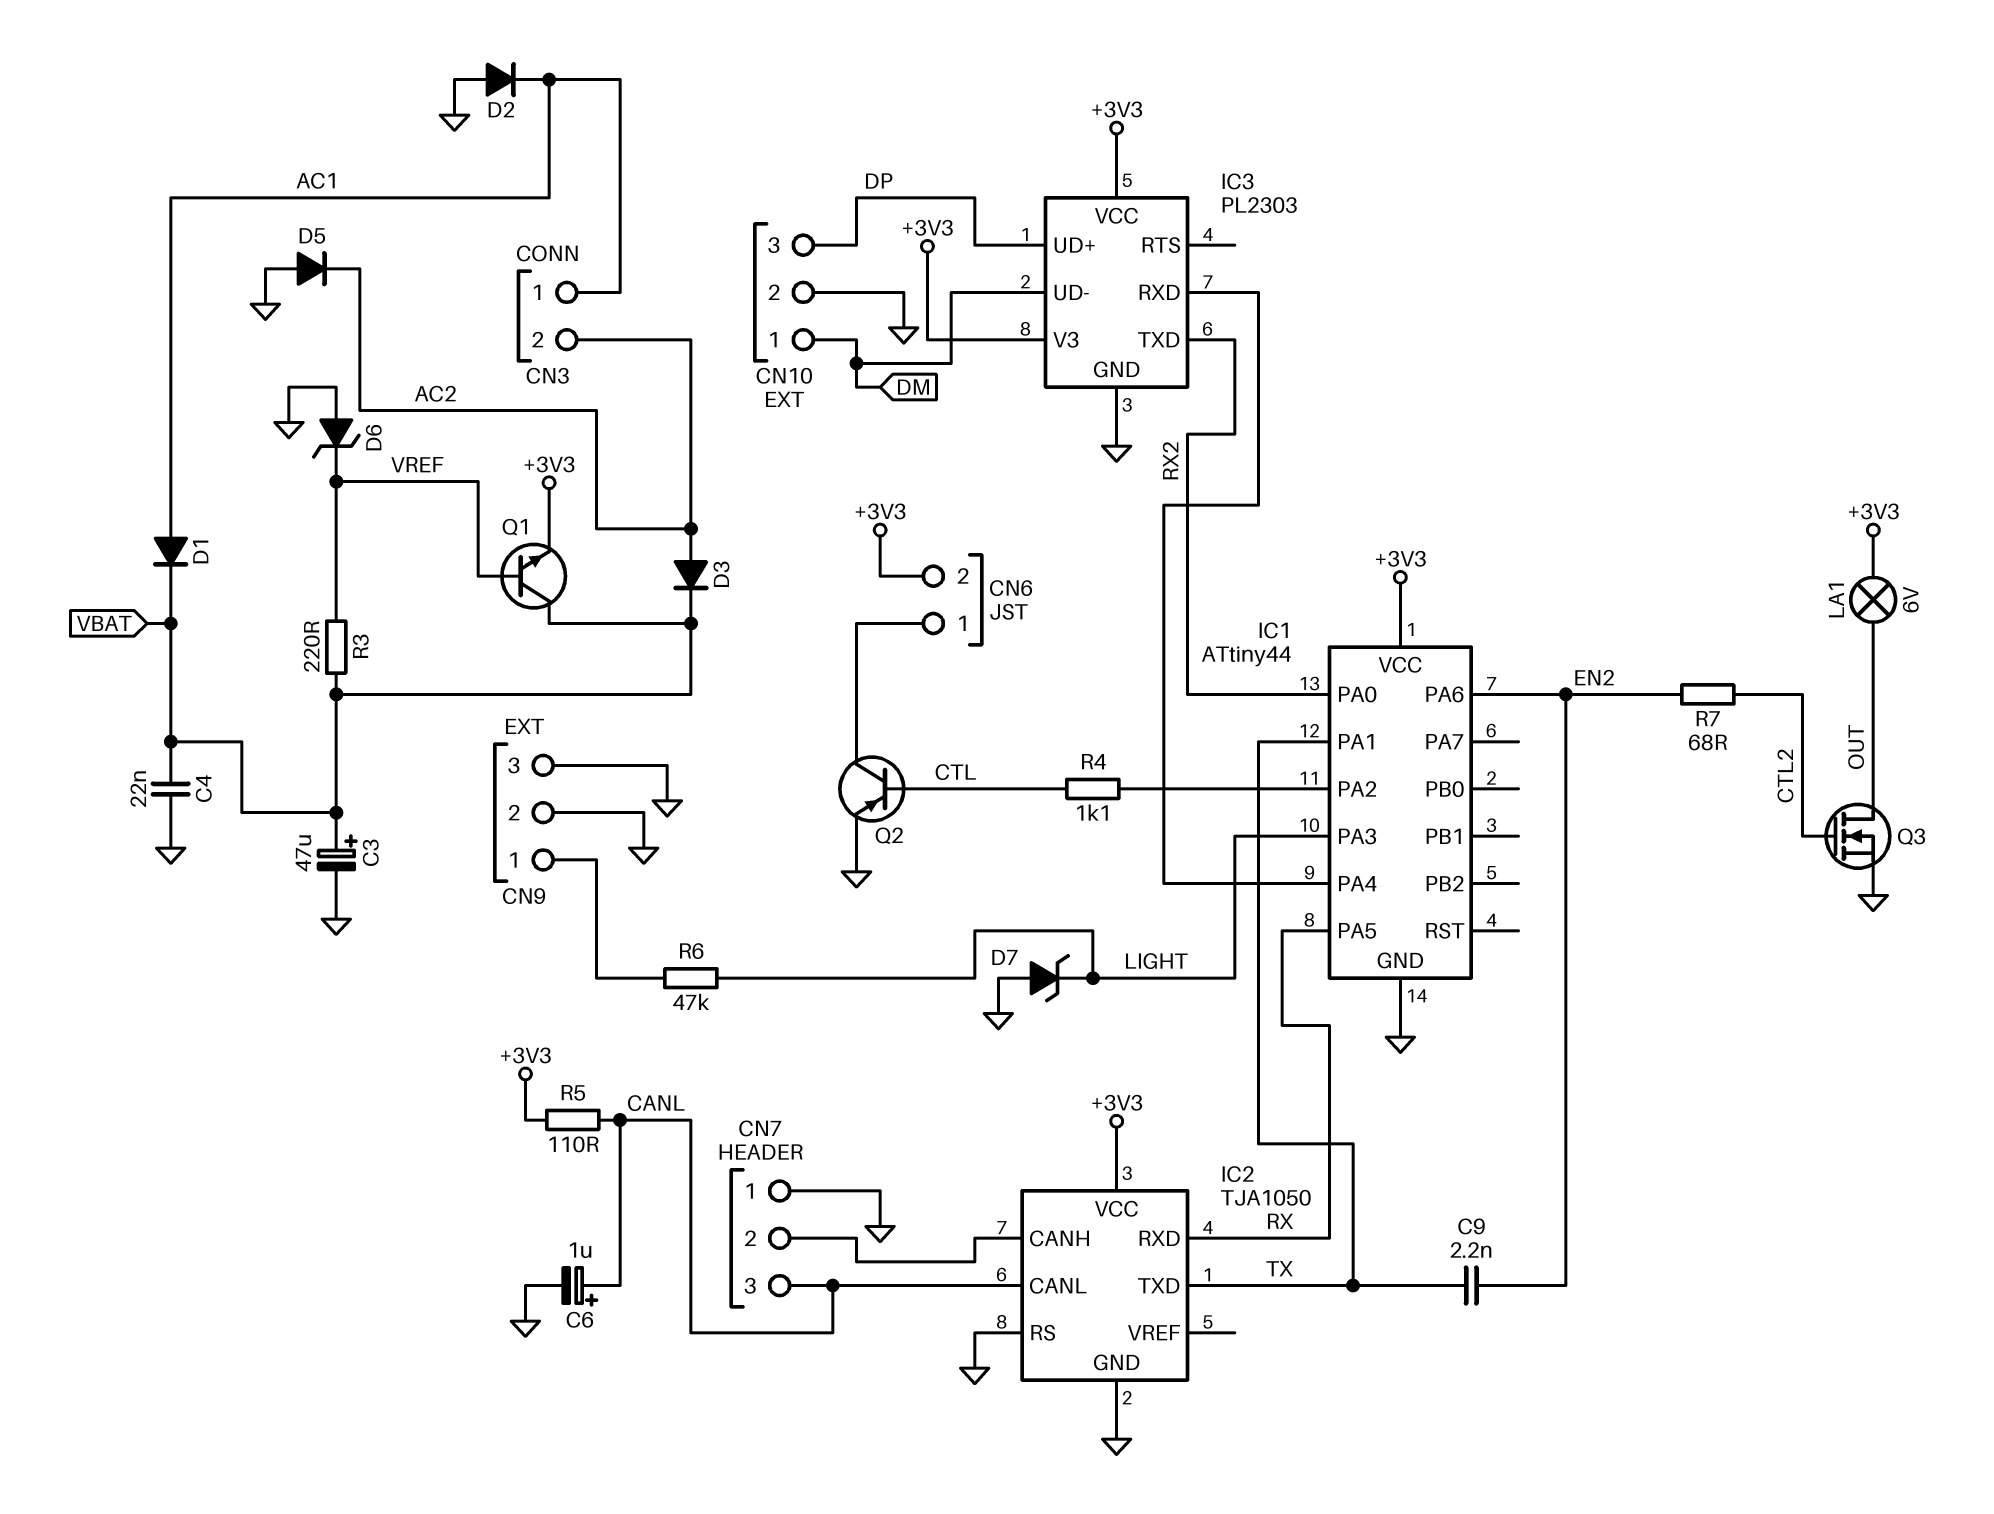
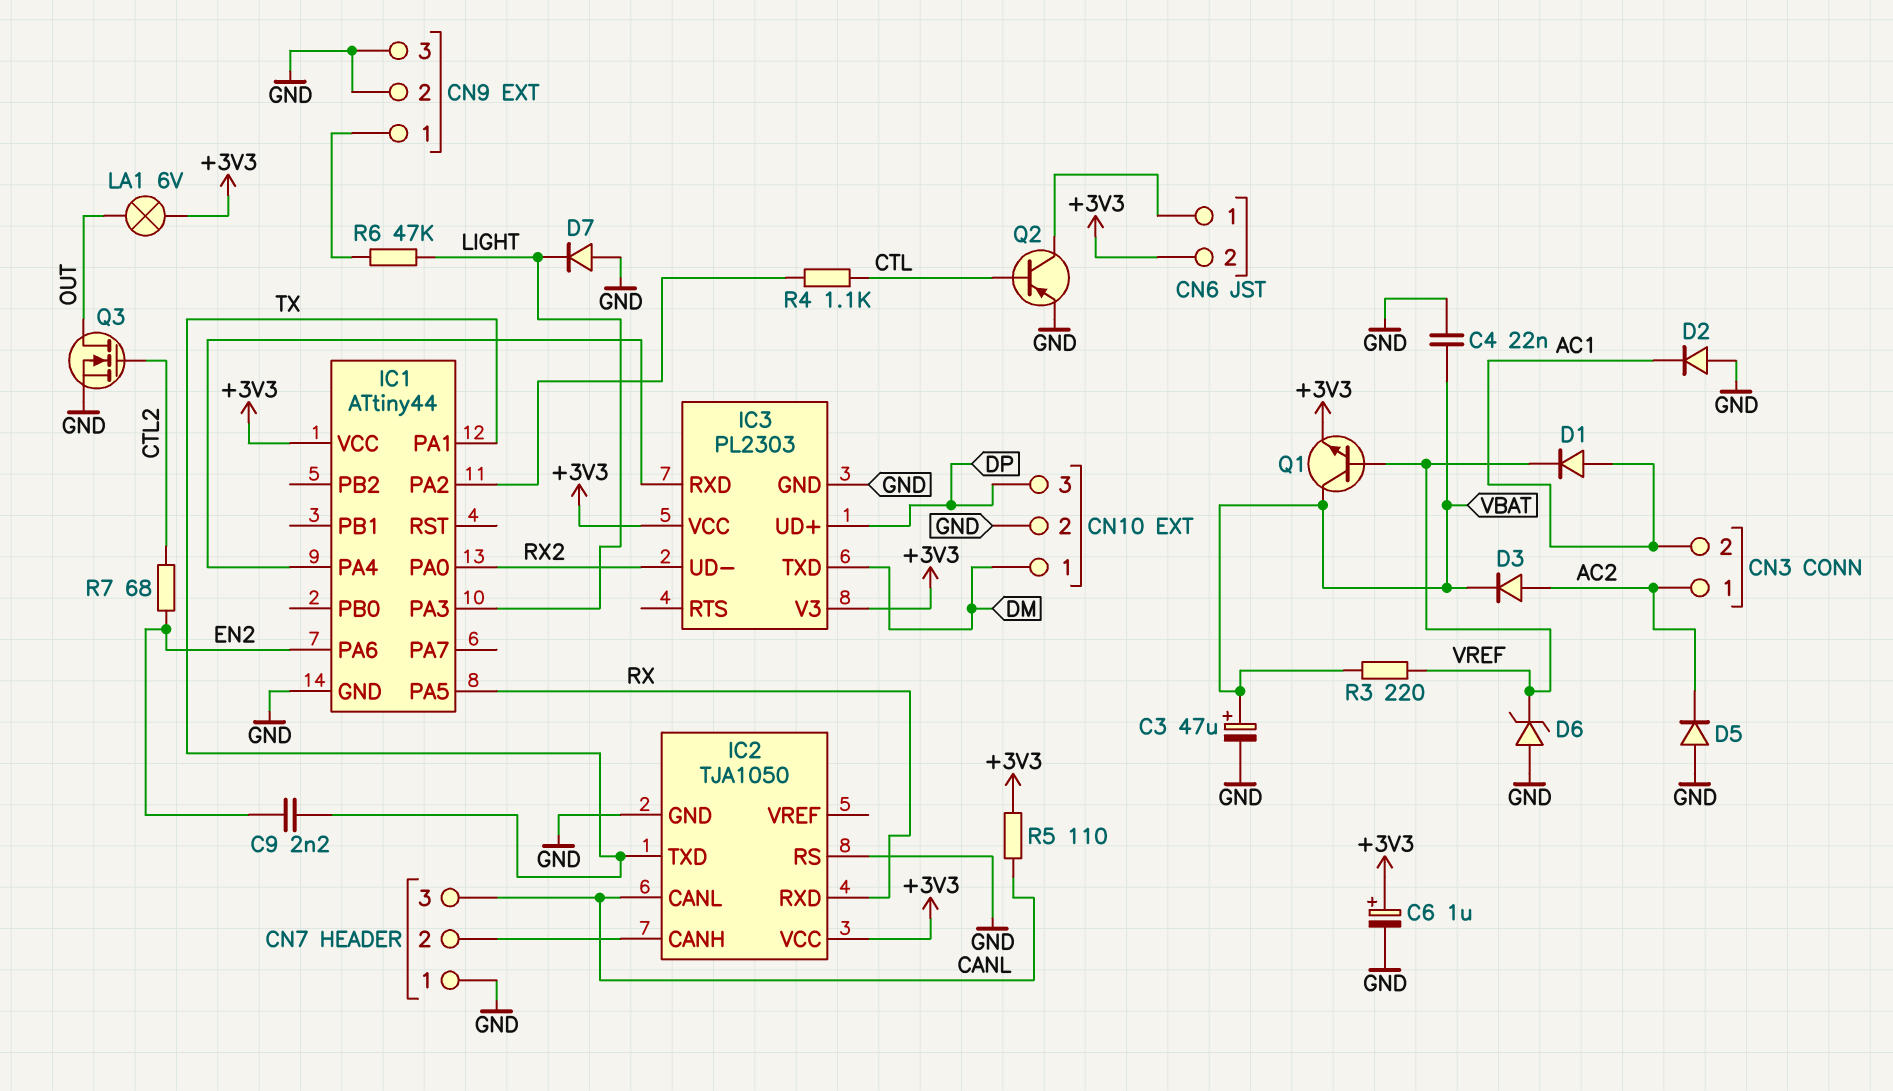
C6: 1uF (plus CANL, minus GND) -> 1uF (plus +3V3, minus GND)
CN3 pin 1: AC1 -> AC2
CN3 pin 2: AC2 -> AC1
D1: diode (A AC1, K VBAT) -> diode (A AC1, K VREF)
D7: zener (A GND, K LIGHT) -> diode (A GND, K LIGHT)
IC3 pin TXD: RX2 -> DM
IC3 pin UD-: DM -> RX2

